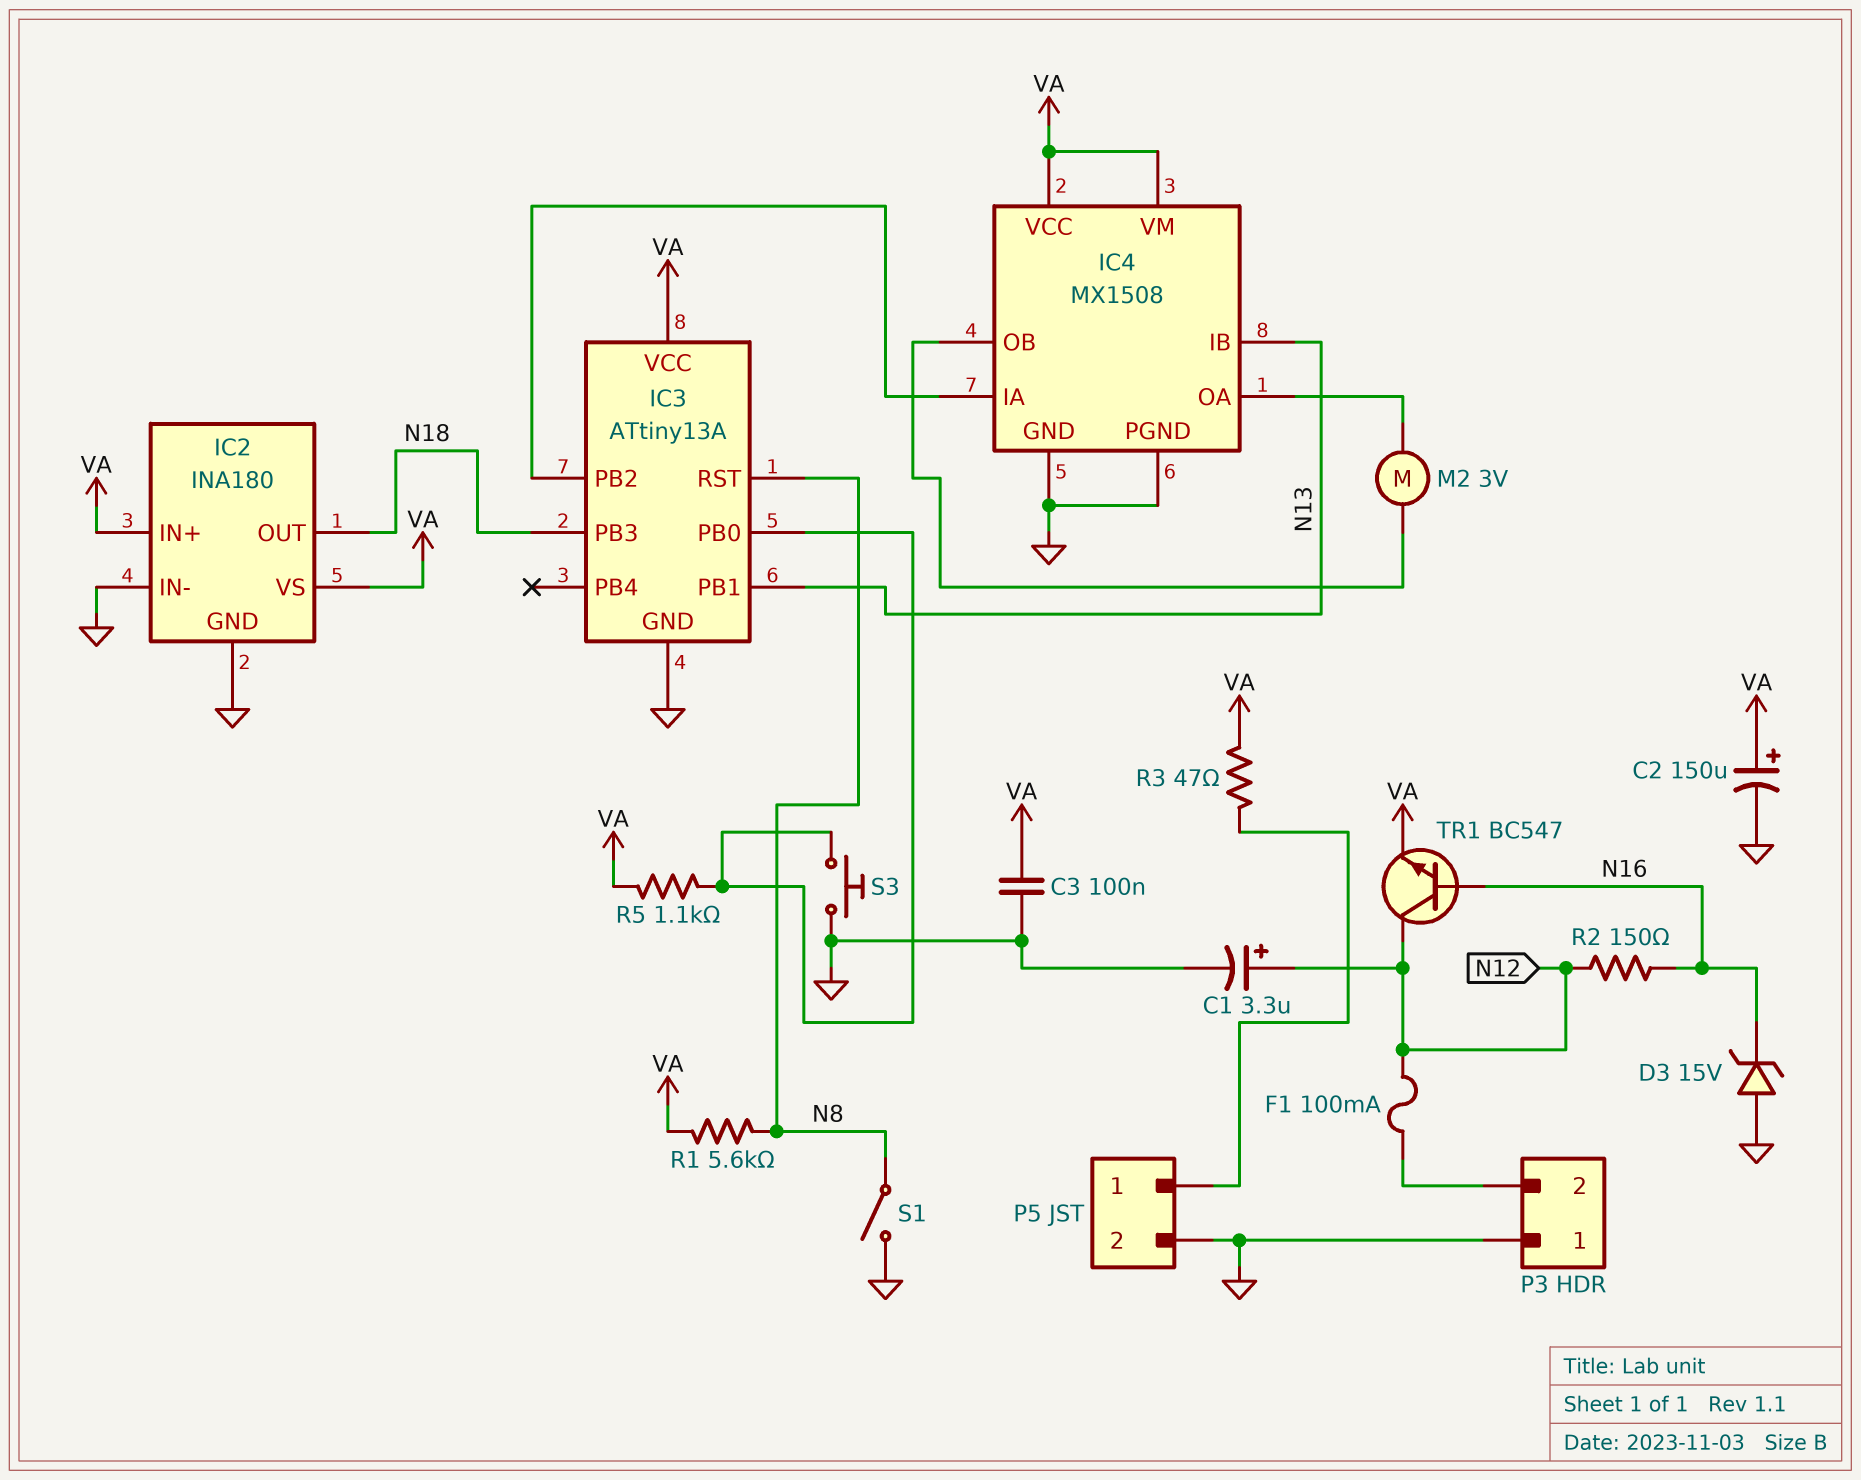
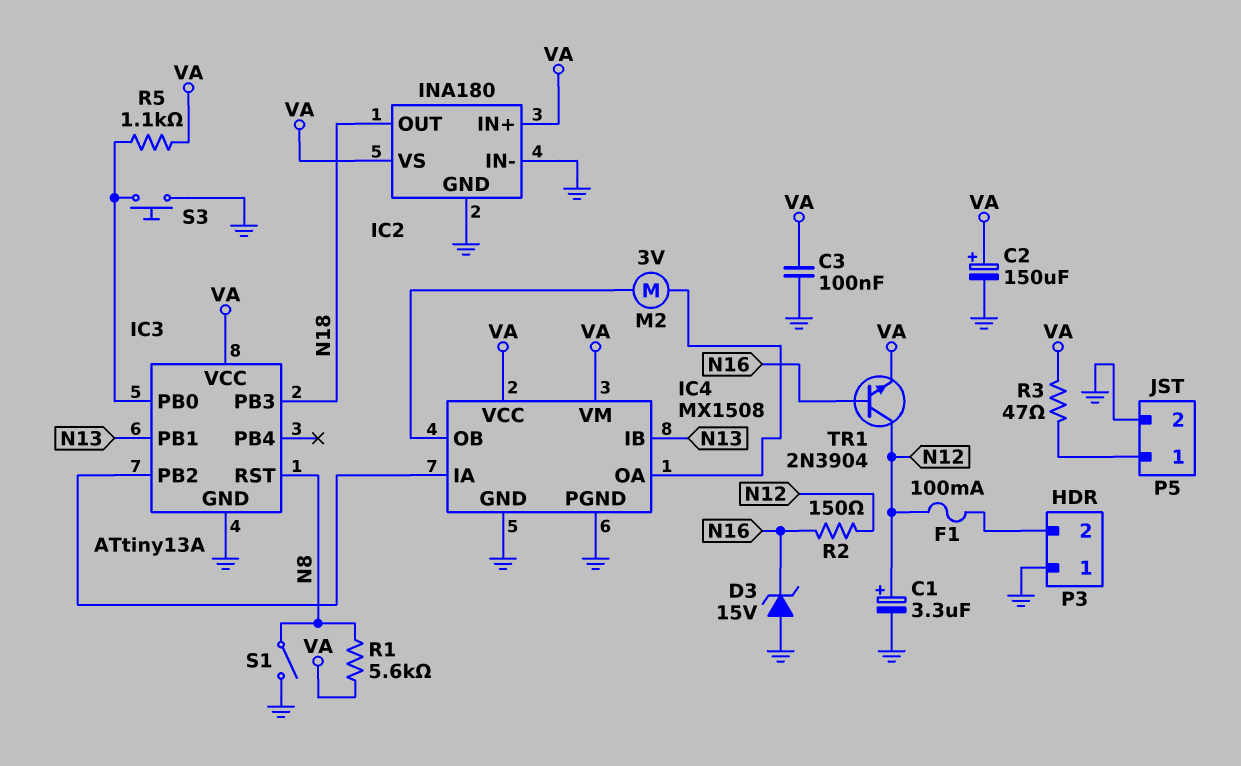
TR1: NPN BC547 (B N16, C N12, E VA) -> NPN 2N3904 (B N16, C N12, E VA)

